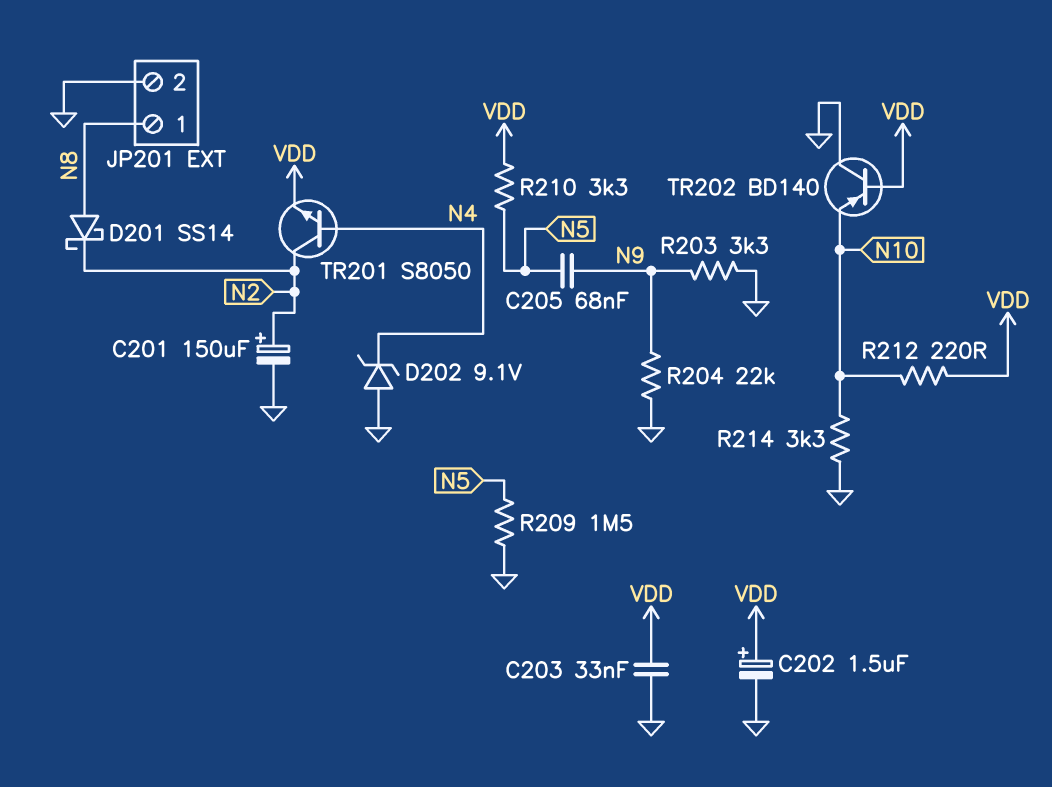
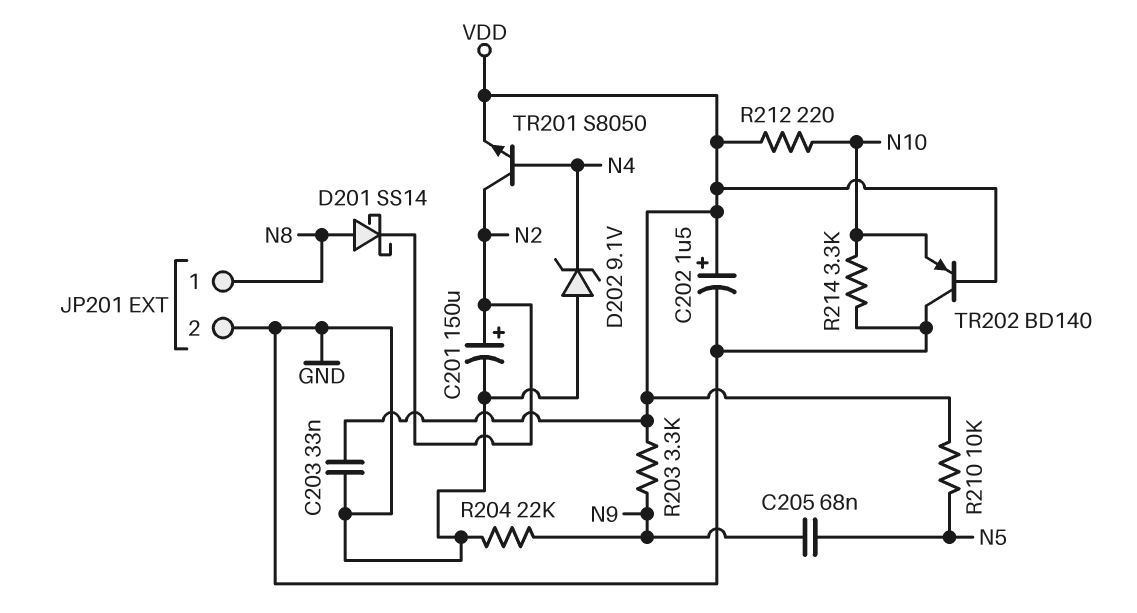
R203: 3.3k (GND, N9) -> 3.3k (N9, VDD)
R209: 1.5M (GND, N5) -> none
R210: 3.3k (N5, VDD) -> 10k (N5, VDD)

